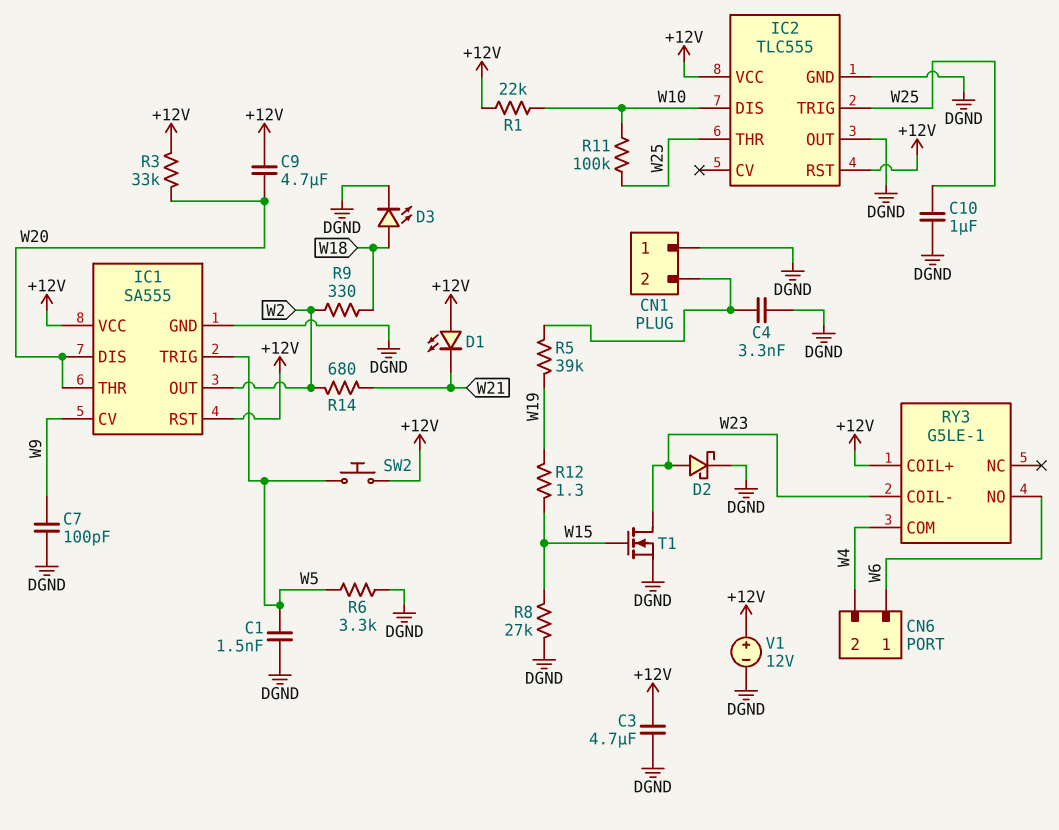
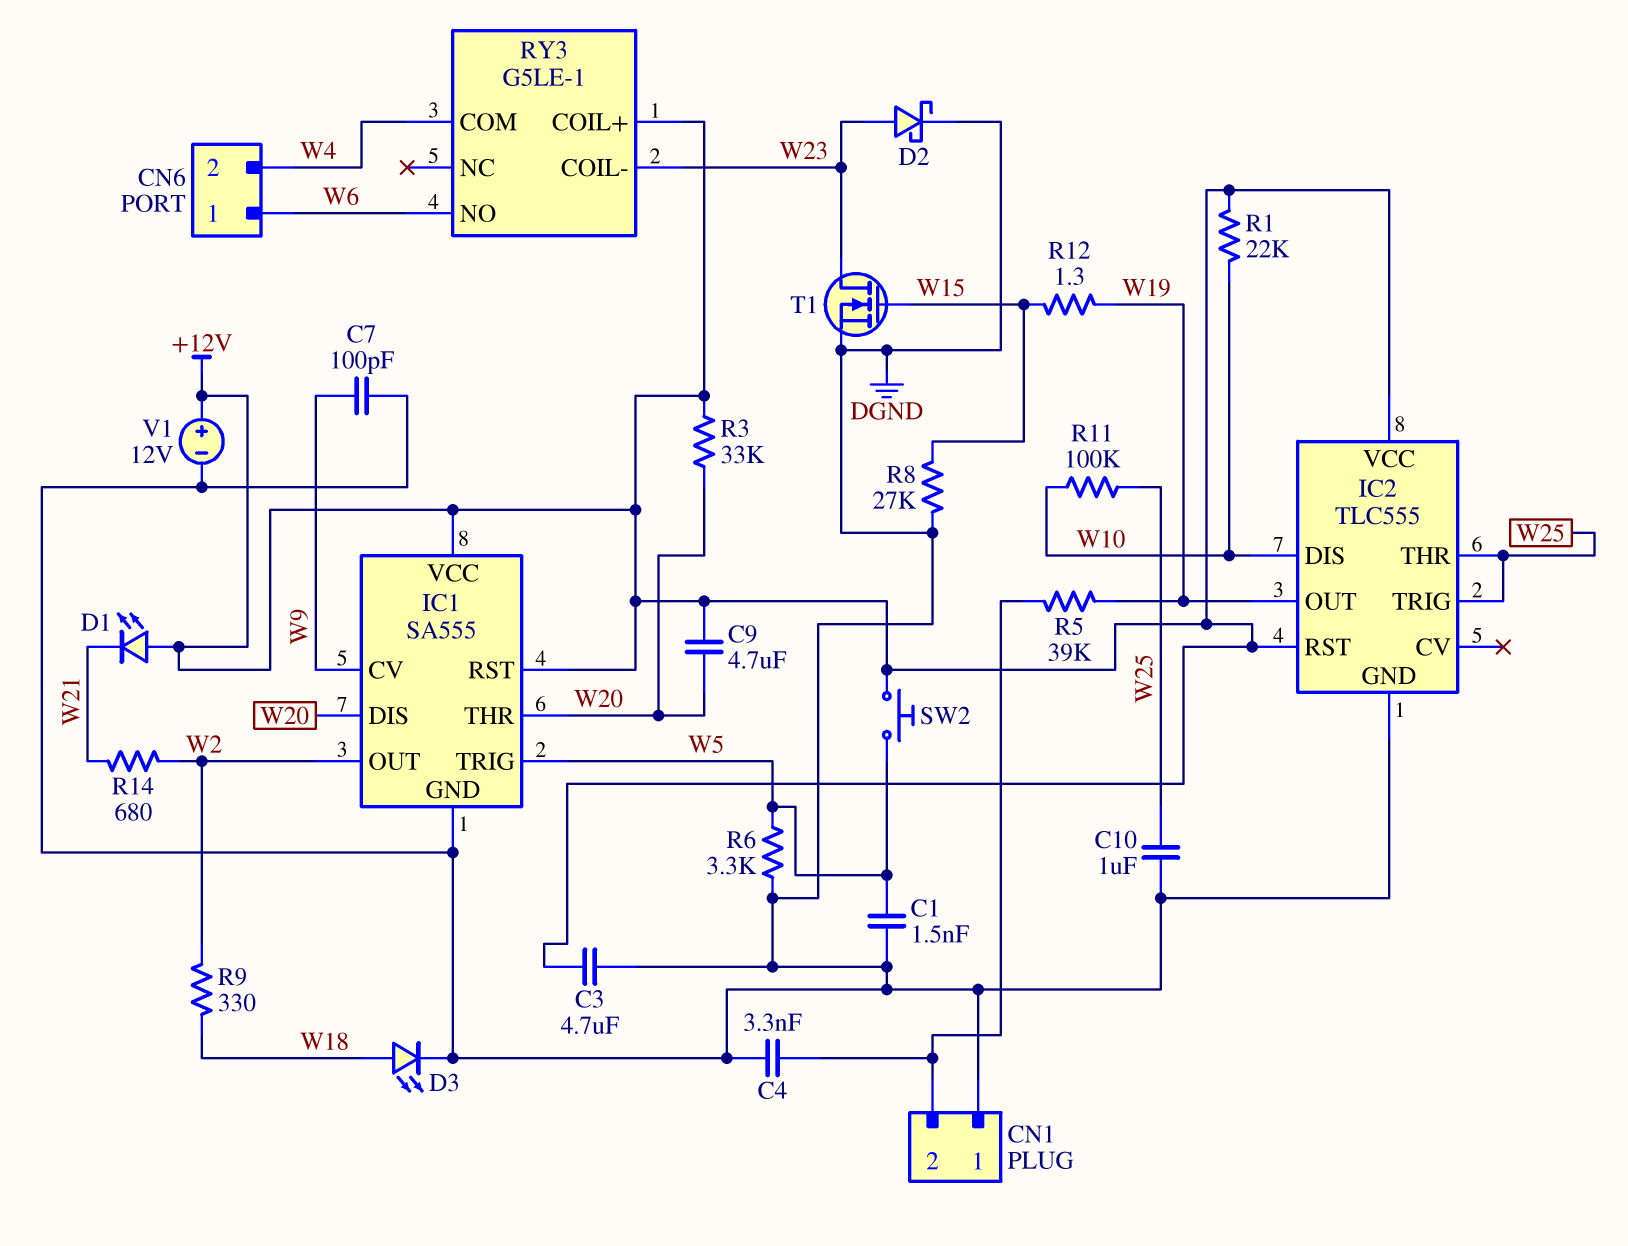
IC2 pin OUT: DGND -> W19

